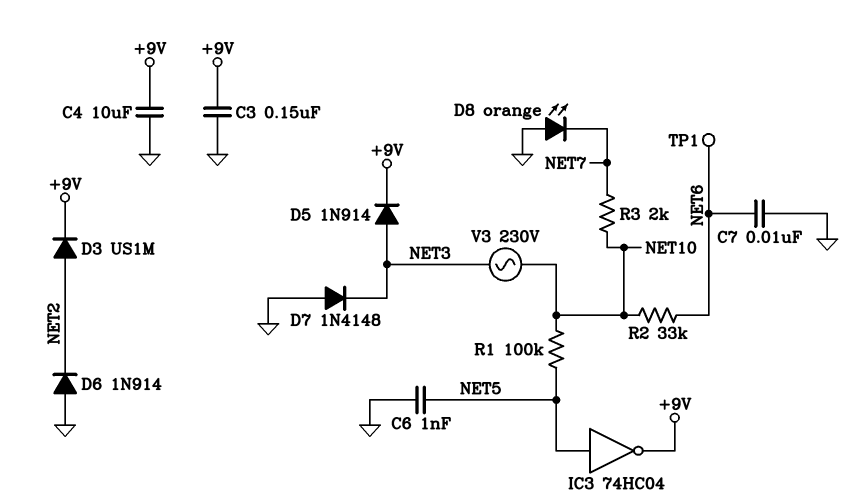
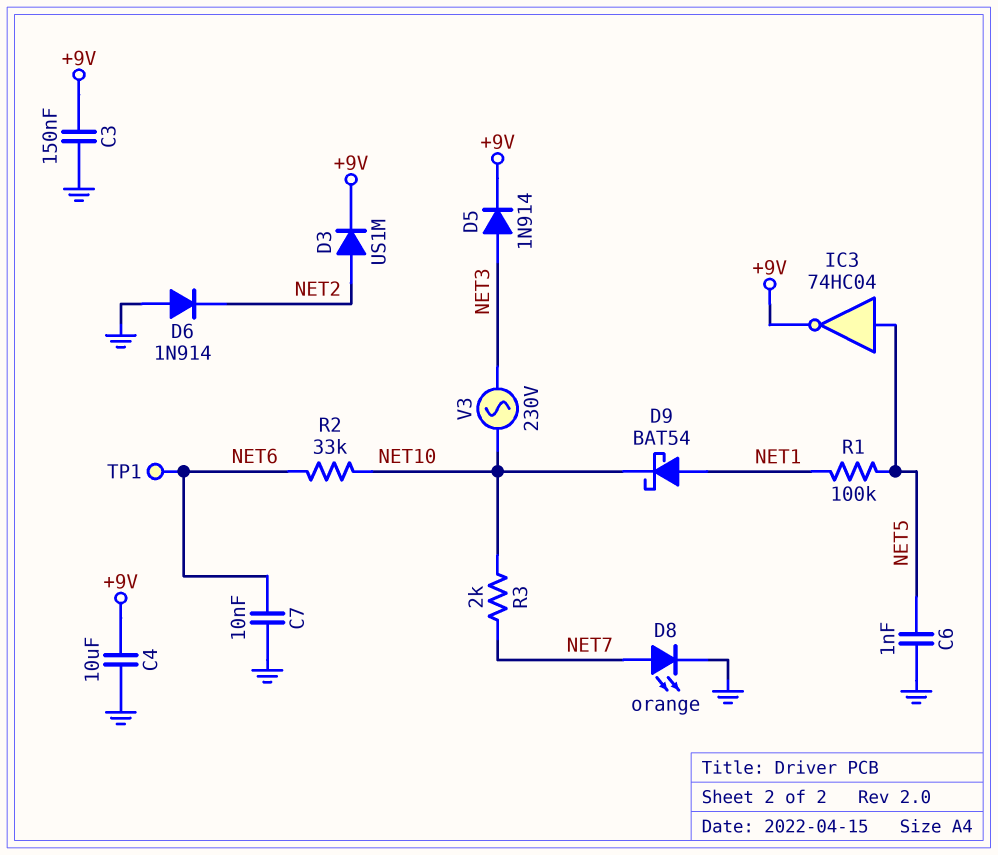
D7: diode 1N4148 (A GND, K NET3) -> none
D8: LED orange (A GND, K NET7) -> LED orange (A NET7, K GND)
D9: none -> schottky BAT54 (A NET1, K NET10)
R1: 100k (NET5, NET10) -> 100k (NET1, NET5)

